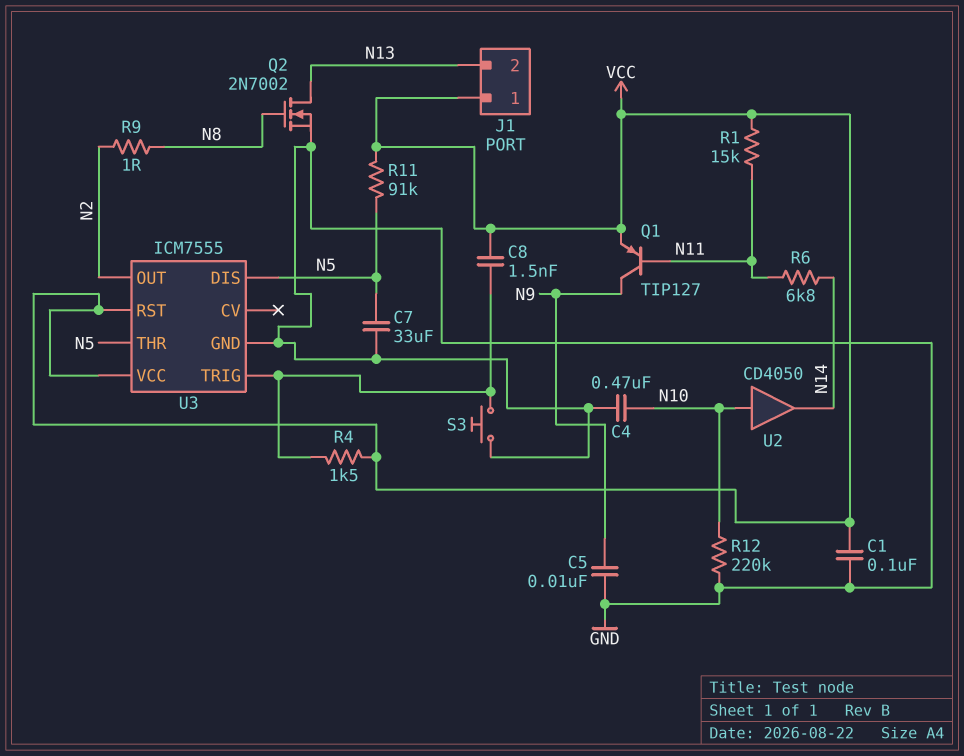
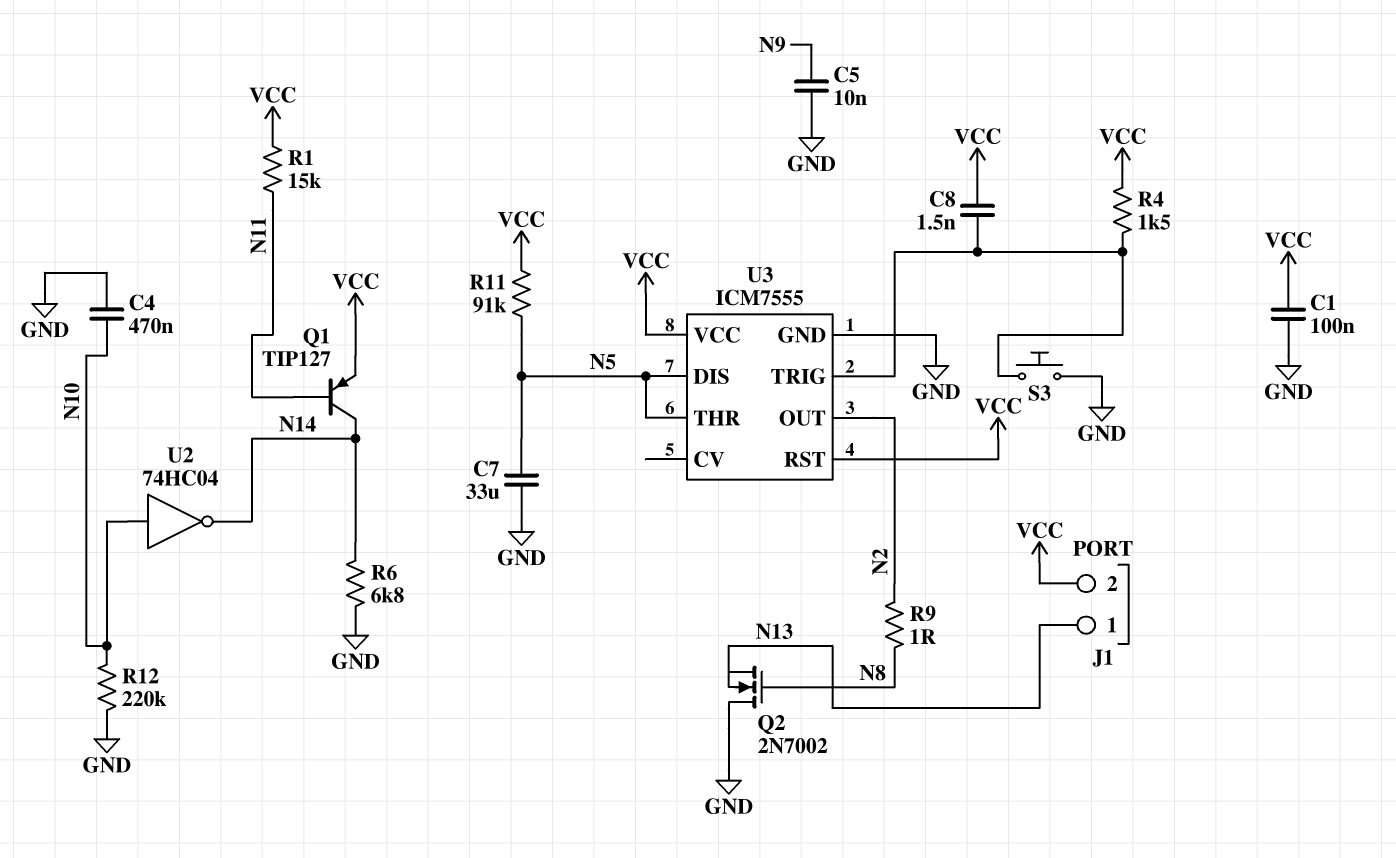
J1 pin 1: VCC -> N13
J1 pin 2: N13 -> VCC
Q1: PNP TIP127 (B N11, C N9, E VCC) -> PNP TIP127 (B N11, C N14, E VCC)
Q2: NMOS 2N7002 (G N8, D N13, S GND) -> NMOS 2N7002 (G N8, D GND, S N13)
R6: 6.8k (N11, N14) -> 6.8k (GND, N14)
U2: buffer CD4050 (in N10, out N14) -> NOT 74HC04 (in N10, out N14)

